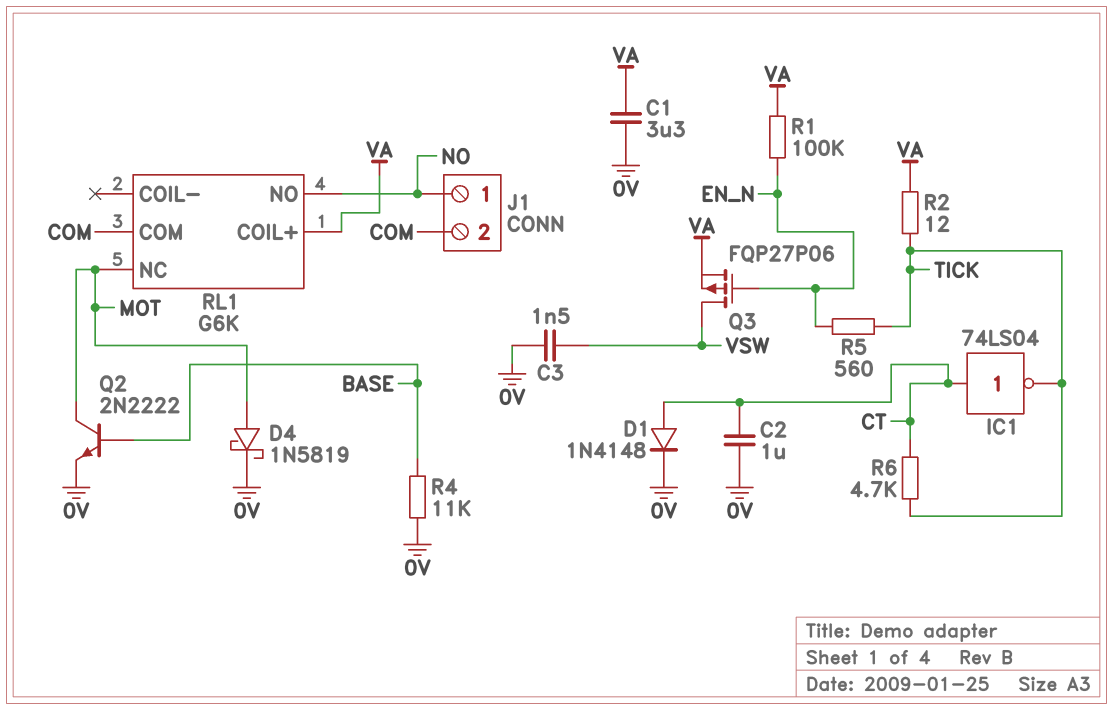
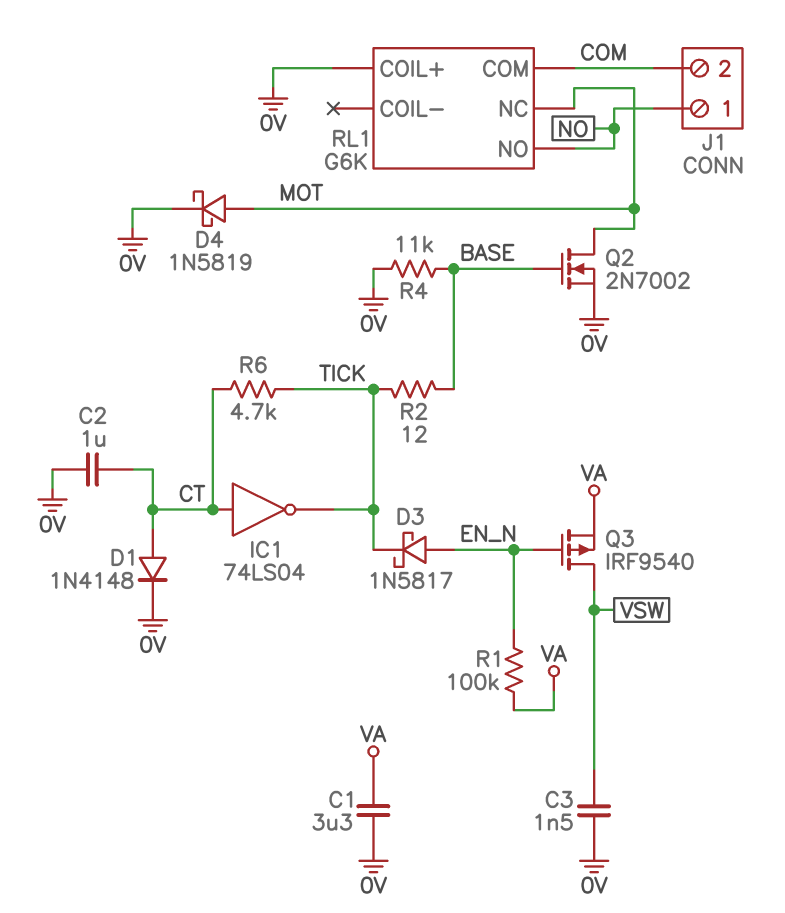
D3: none -> schottky 1N5817 (A EN_N, K TICK)
Q2: NPN 2N2222 (B BASE, C MOT, E 0V) -> NMOS 2N7002 (G BASE, D MOT, S 0V)
Q3: PMOS FQP27P06 (G EN_N, D VSW, S VA) -> PMOS IRF9540 (G EN_N, D VSW, S VA)
R2: 12 (TICK, VA) -> 12 (BASE, TICK)
R5: 560 (EN_N, TICK) -> none
RL1 pin COIL+: VA -> 0V

